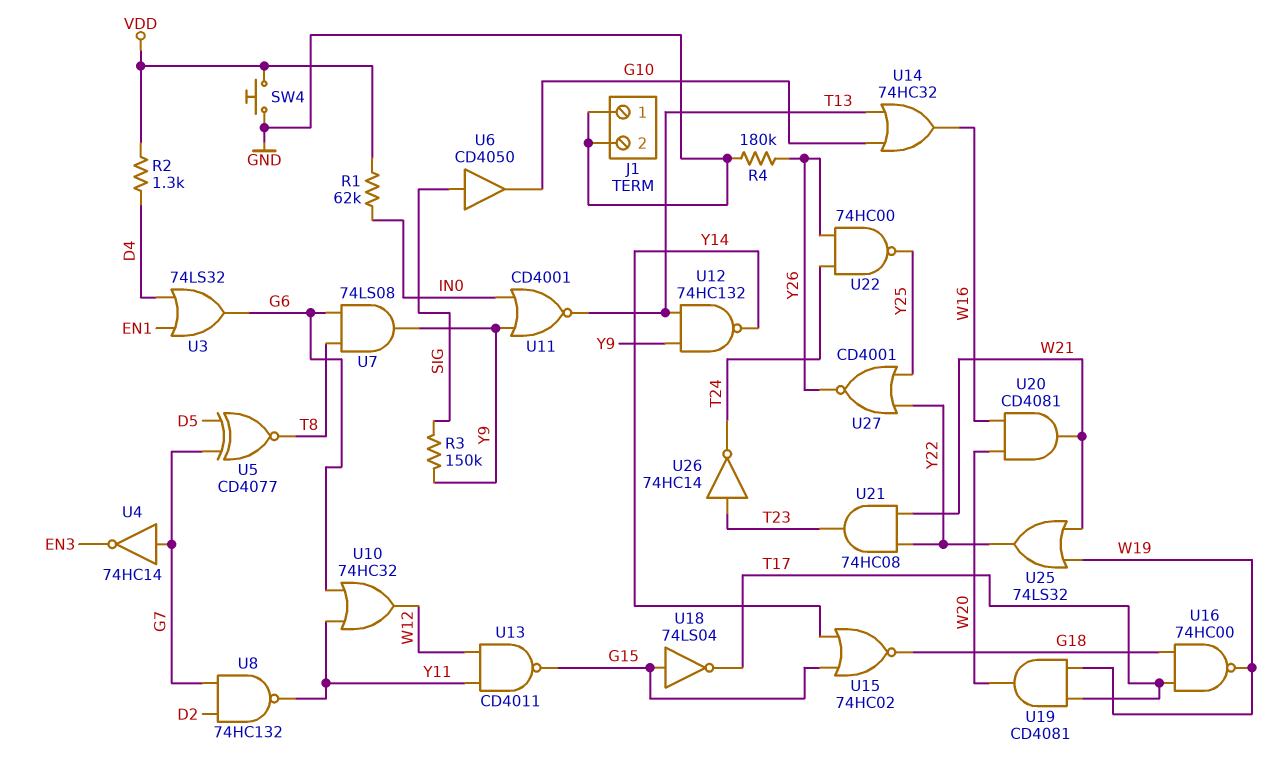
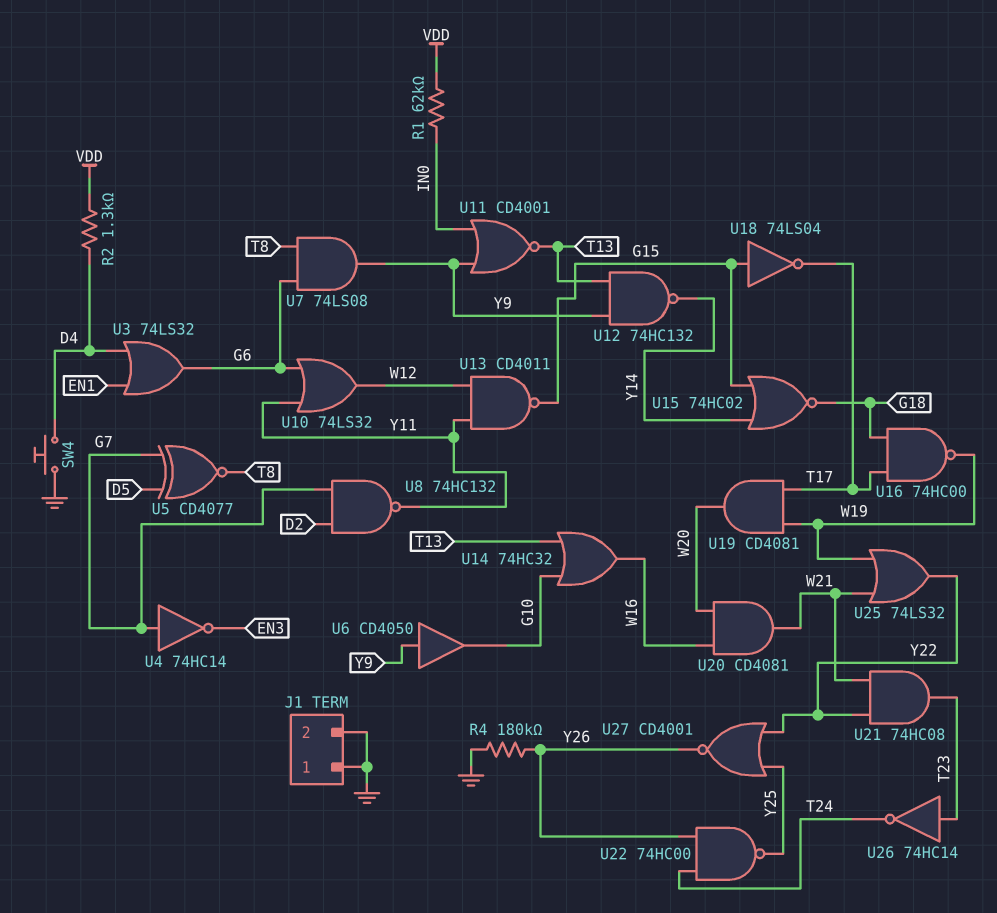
R3: 150k (SIG, Y9) -> none
SW4: button (GND, VDD) -> button (D4, GND)
U6: buffer CD4050 (in SIG, out G10) -> buffer CD4050 (in Y9, out G10)
U10: OR 74HC32 (in G6, in Y11, out W12) -> OR 74LS32 (in G6, in Y11, out W12)

